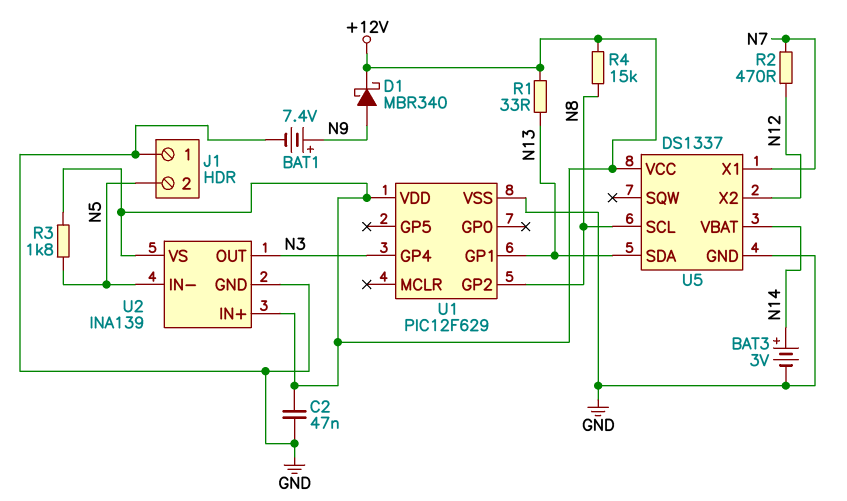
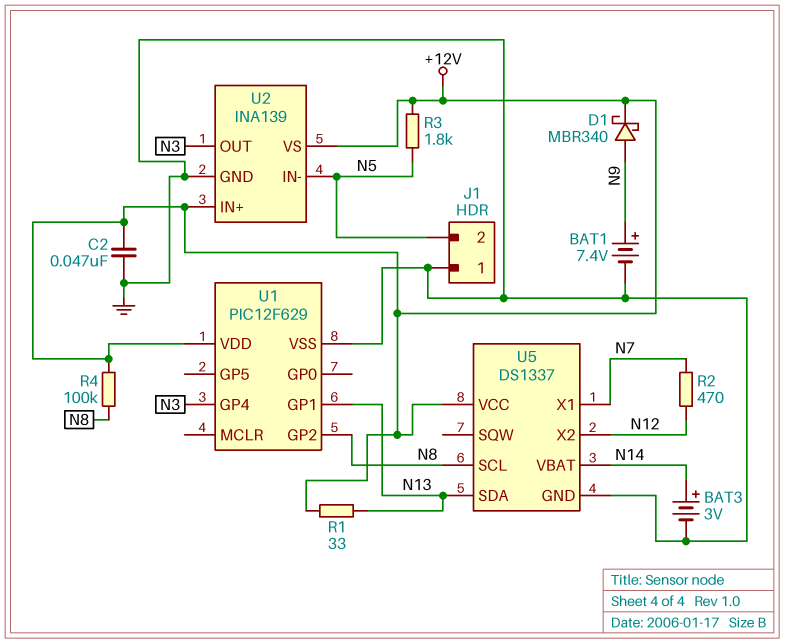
R4: 15k (+12V, N8) -> 100k (+12V, N8)

